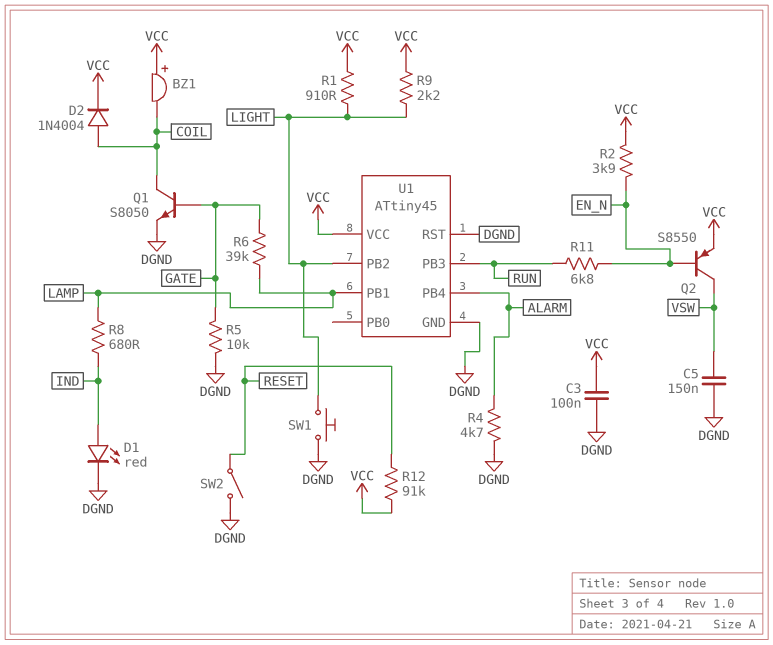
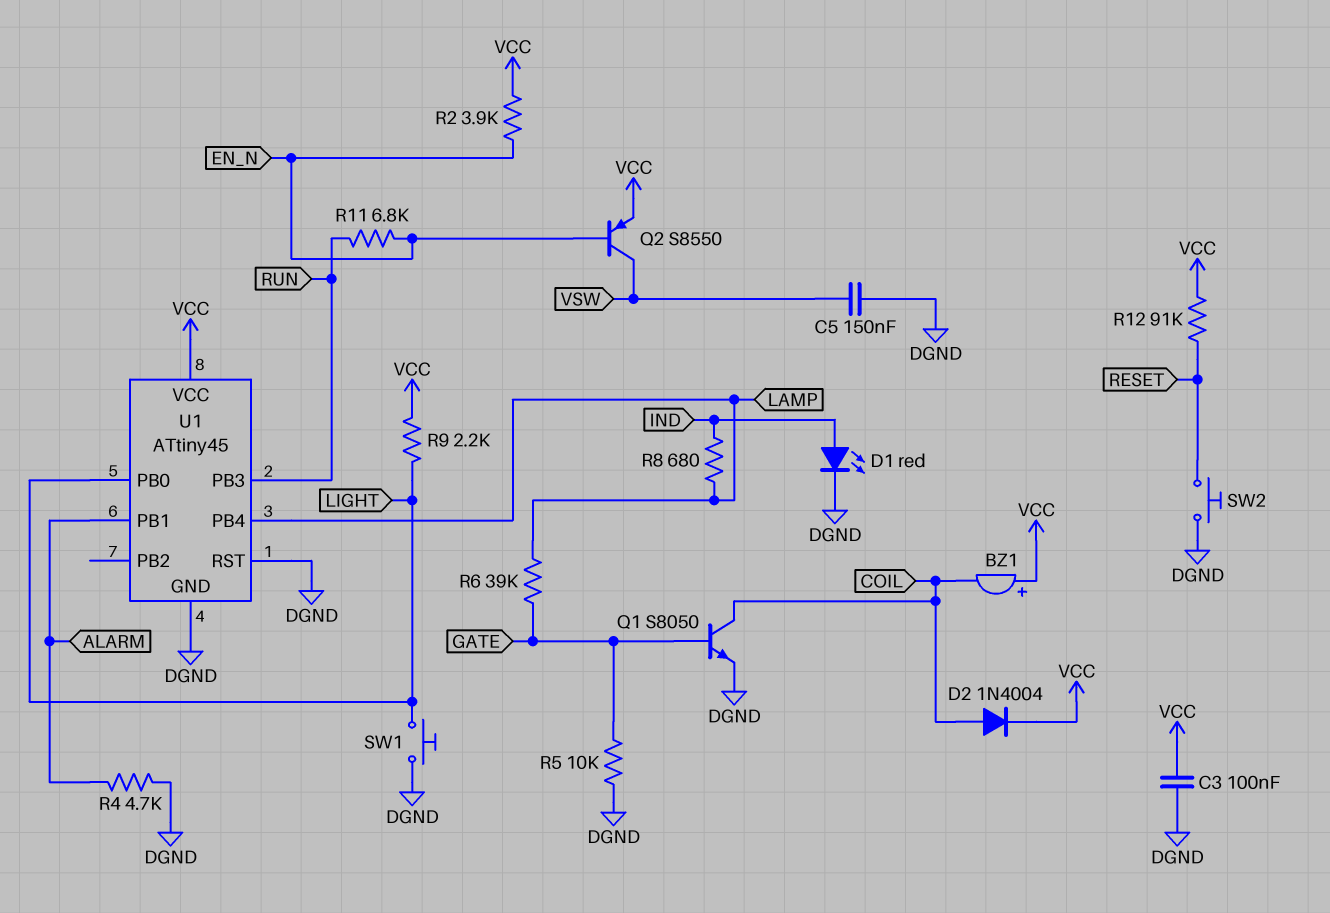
R1: 910 (LIGHT, VCC) -> none
SW2: switch (DGND, RESET) -> button (DGND, RESET)
U1 pin PB0: none -> LIGHT
U1 pin PB1: LAMP -> ALARM
U1 pin PB2: LIGHT -> none
U1 pin PB4: ALARM -> LAMP

